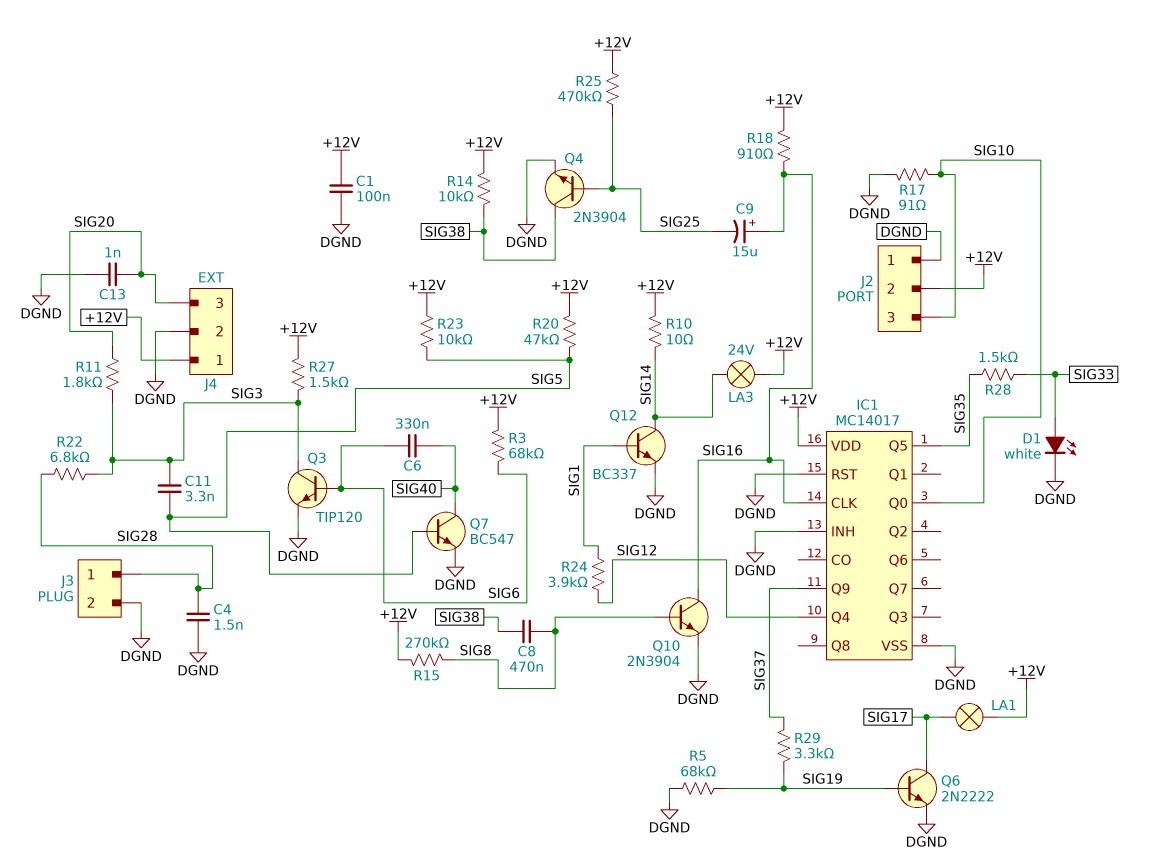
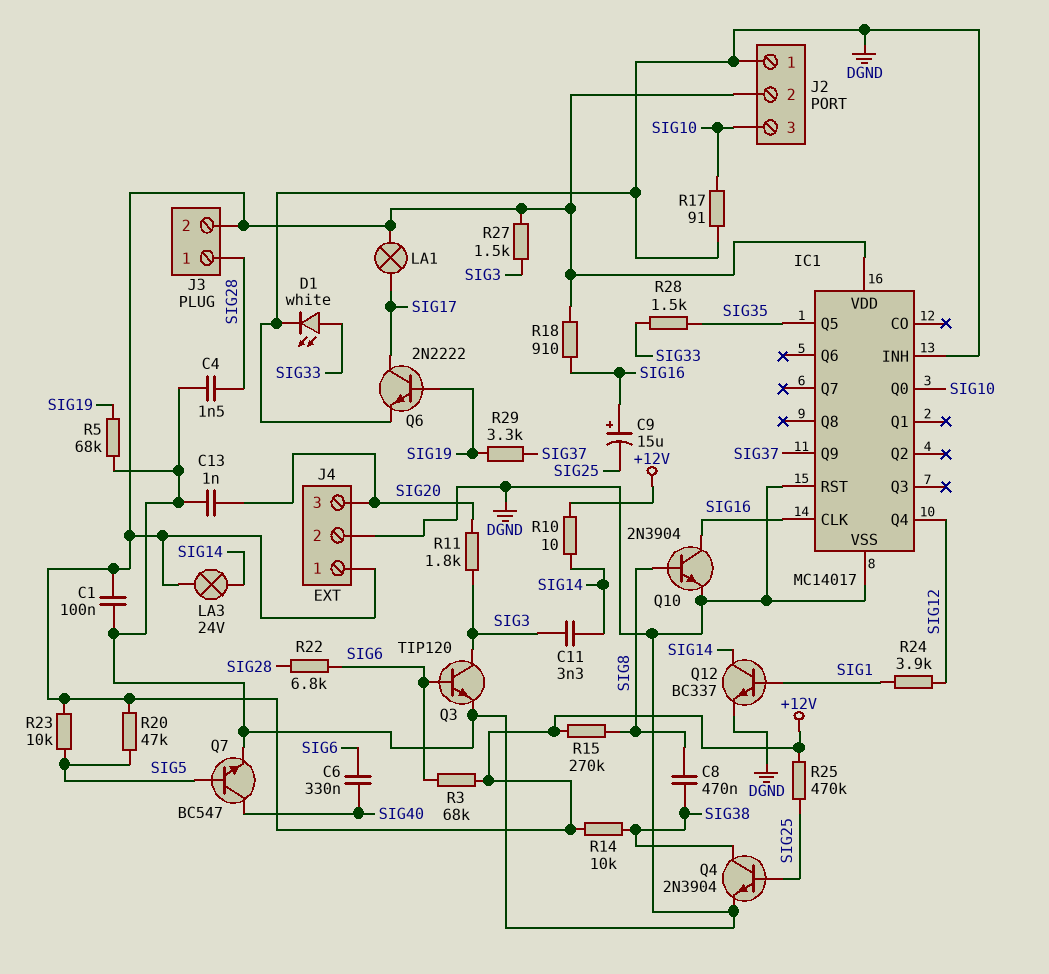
C11: 3.3nF (SIG3, SIG5) -> 3.3nF (SIG3, SIG14)
J3 pin 2: DGND -> +12V
R22: 6.8k (SIG3, SIG28) -> 6.8k (SIG6, SIG28)

